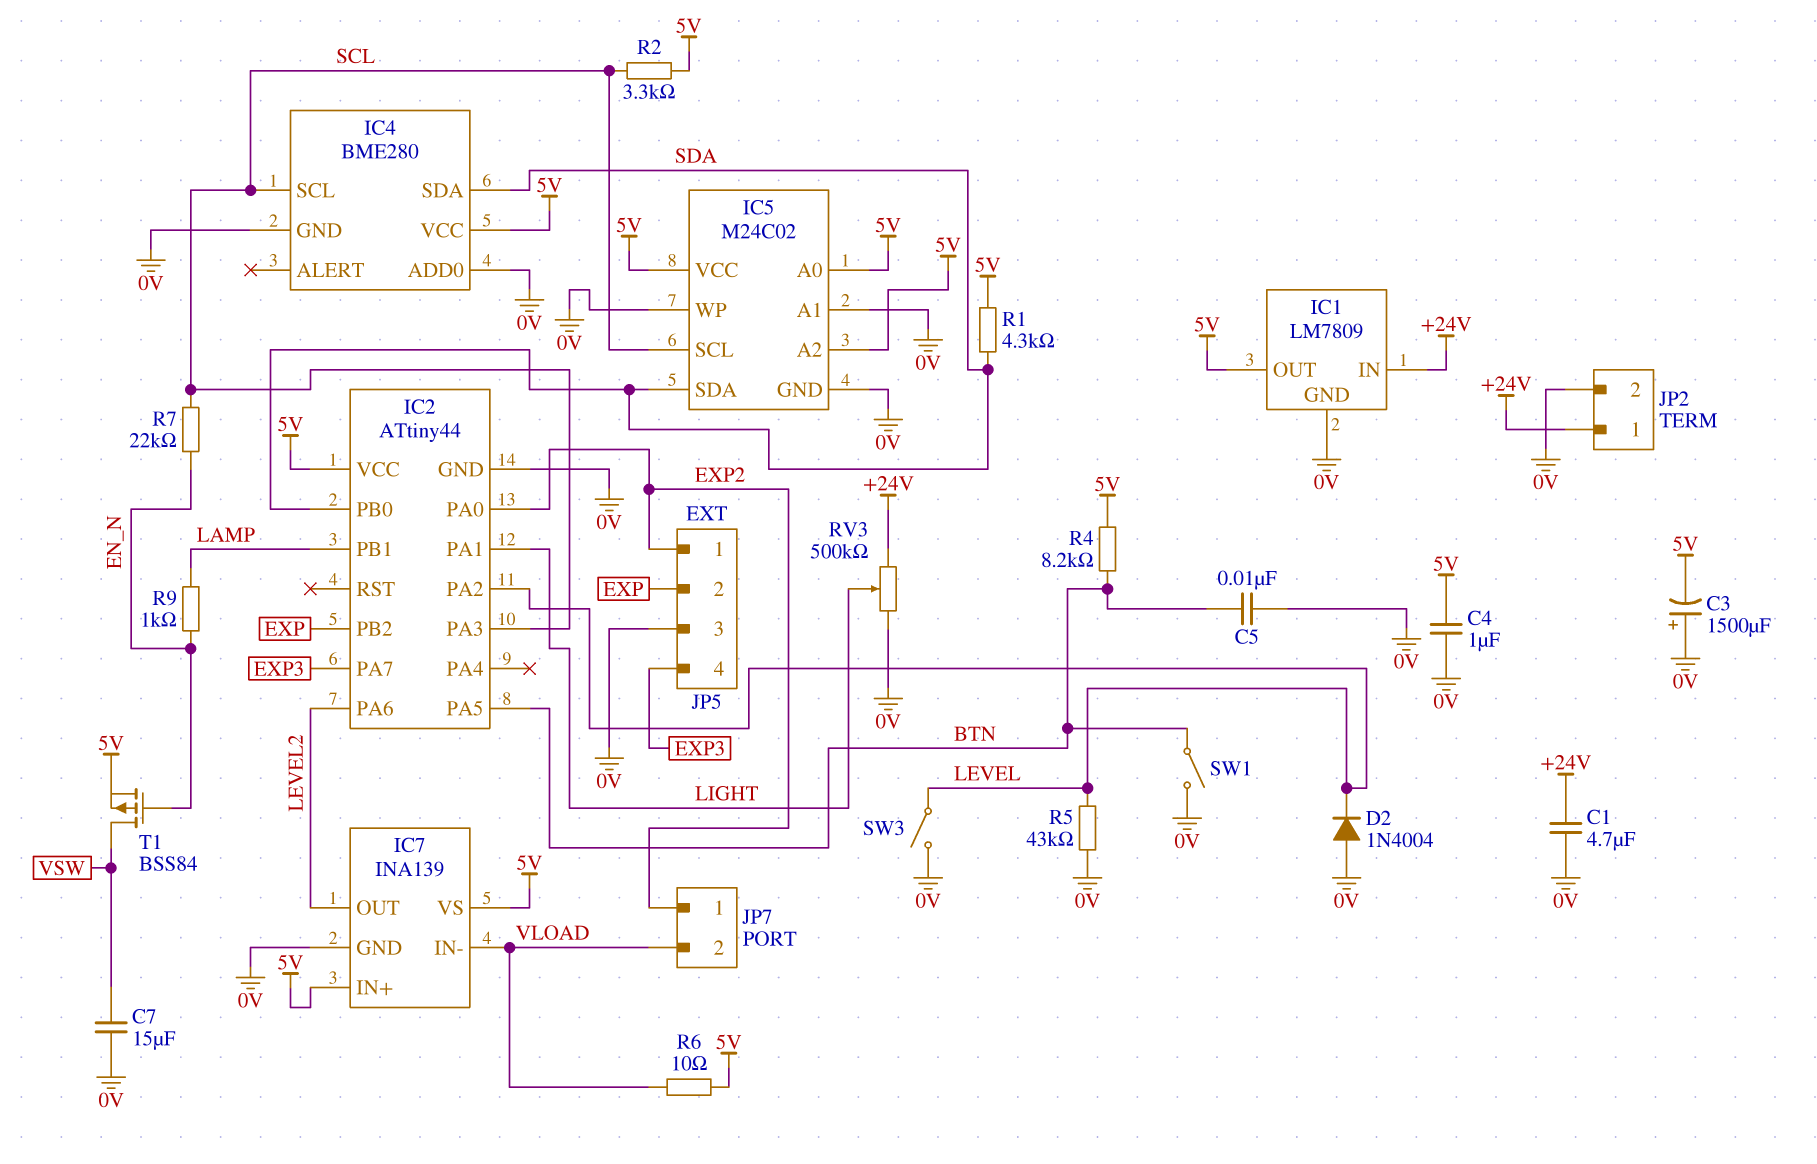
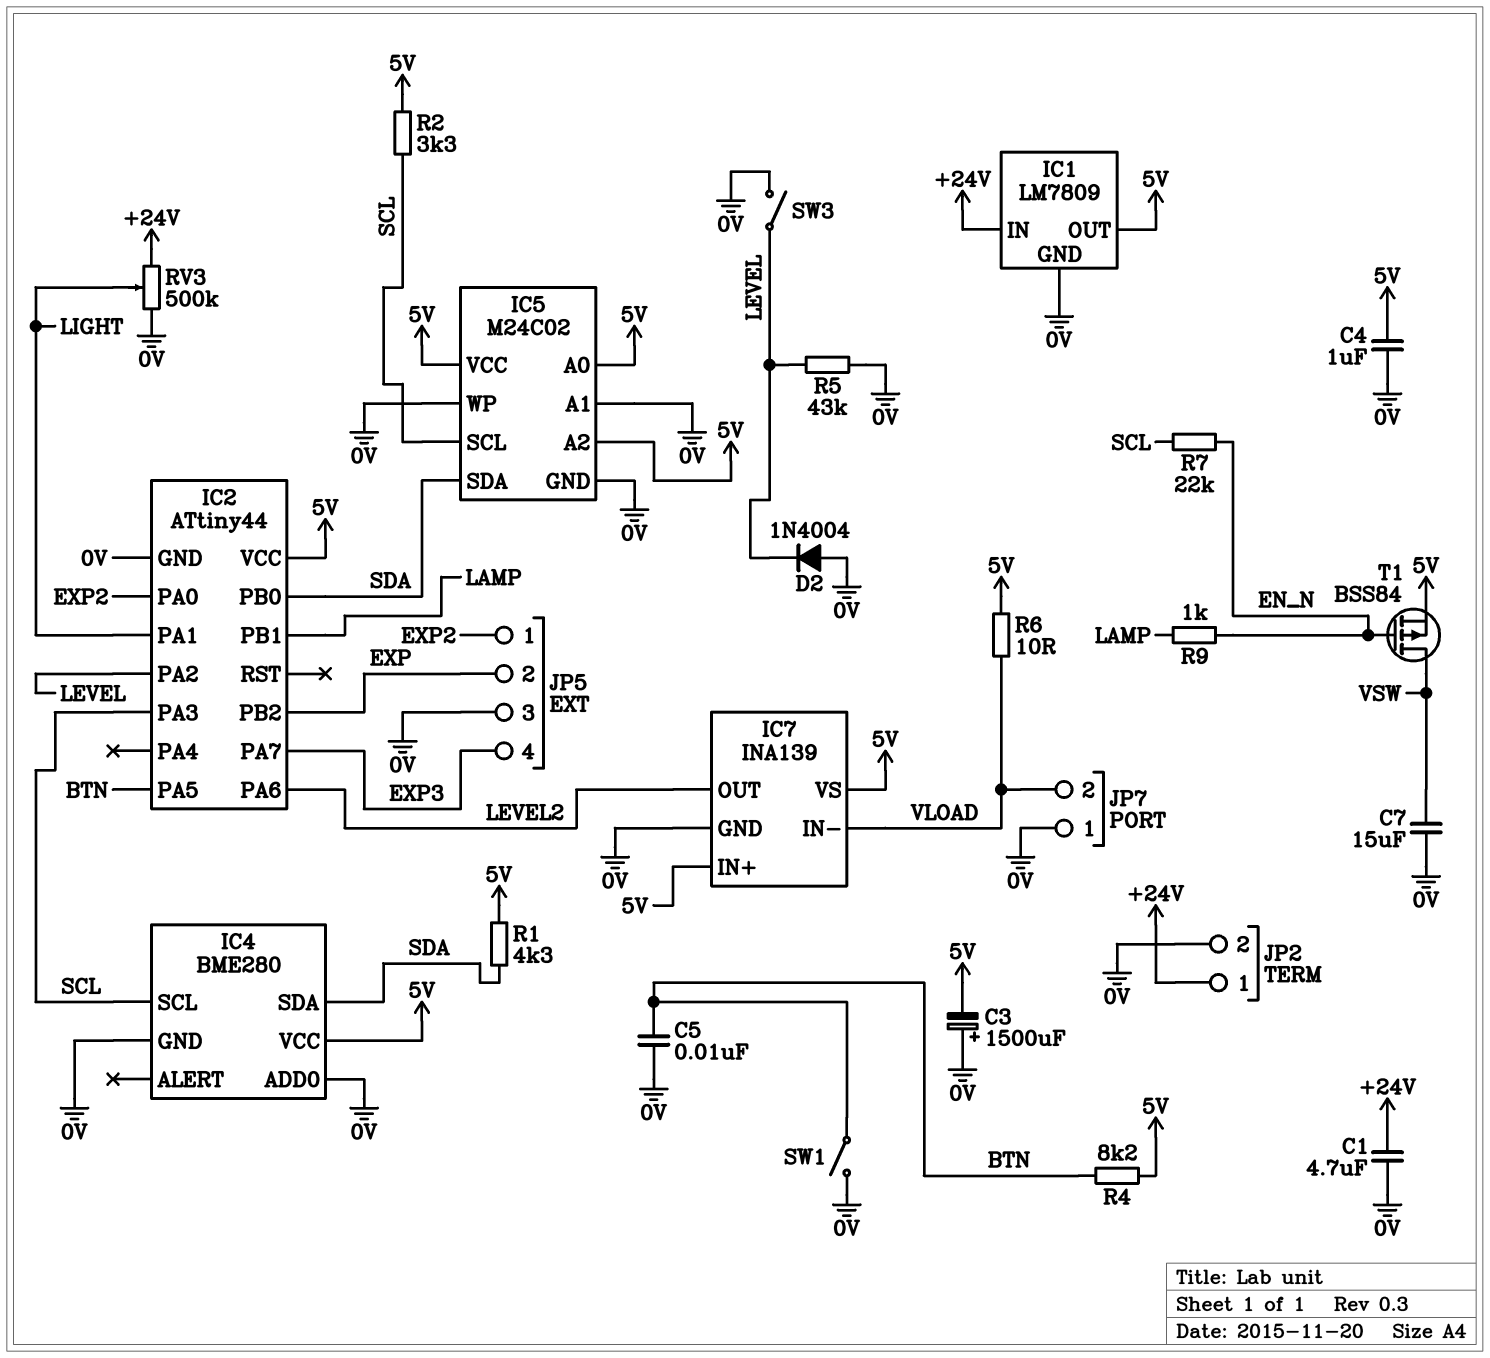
JP7 pin 1: EXP2 -> 0V

